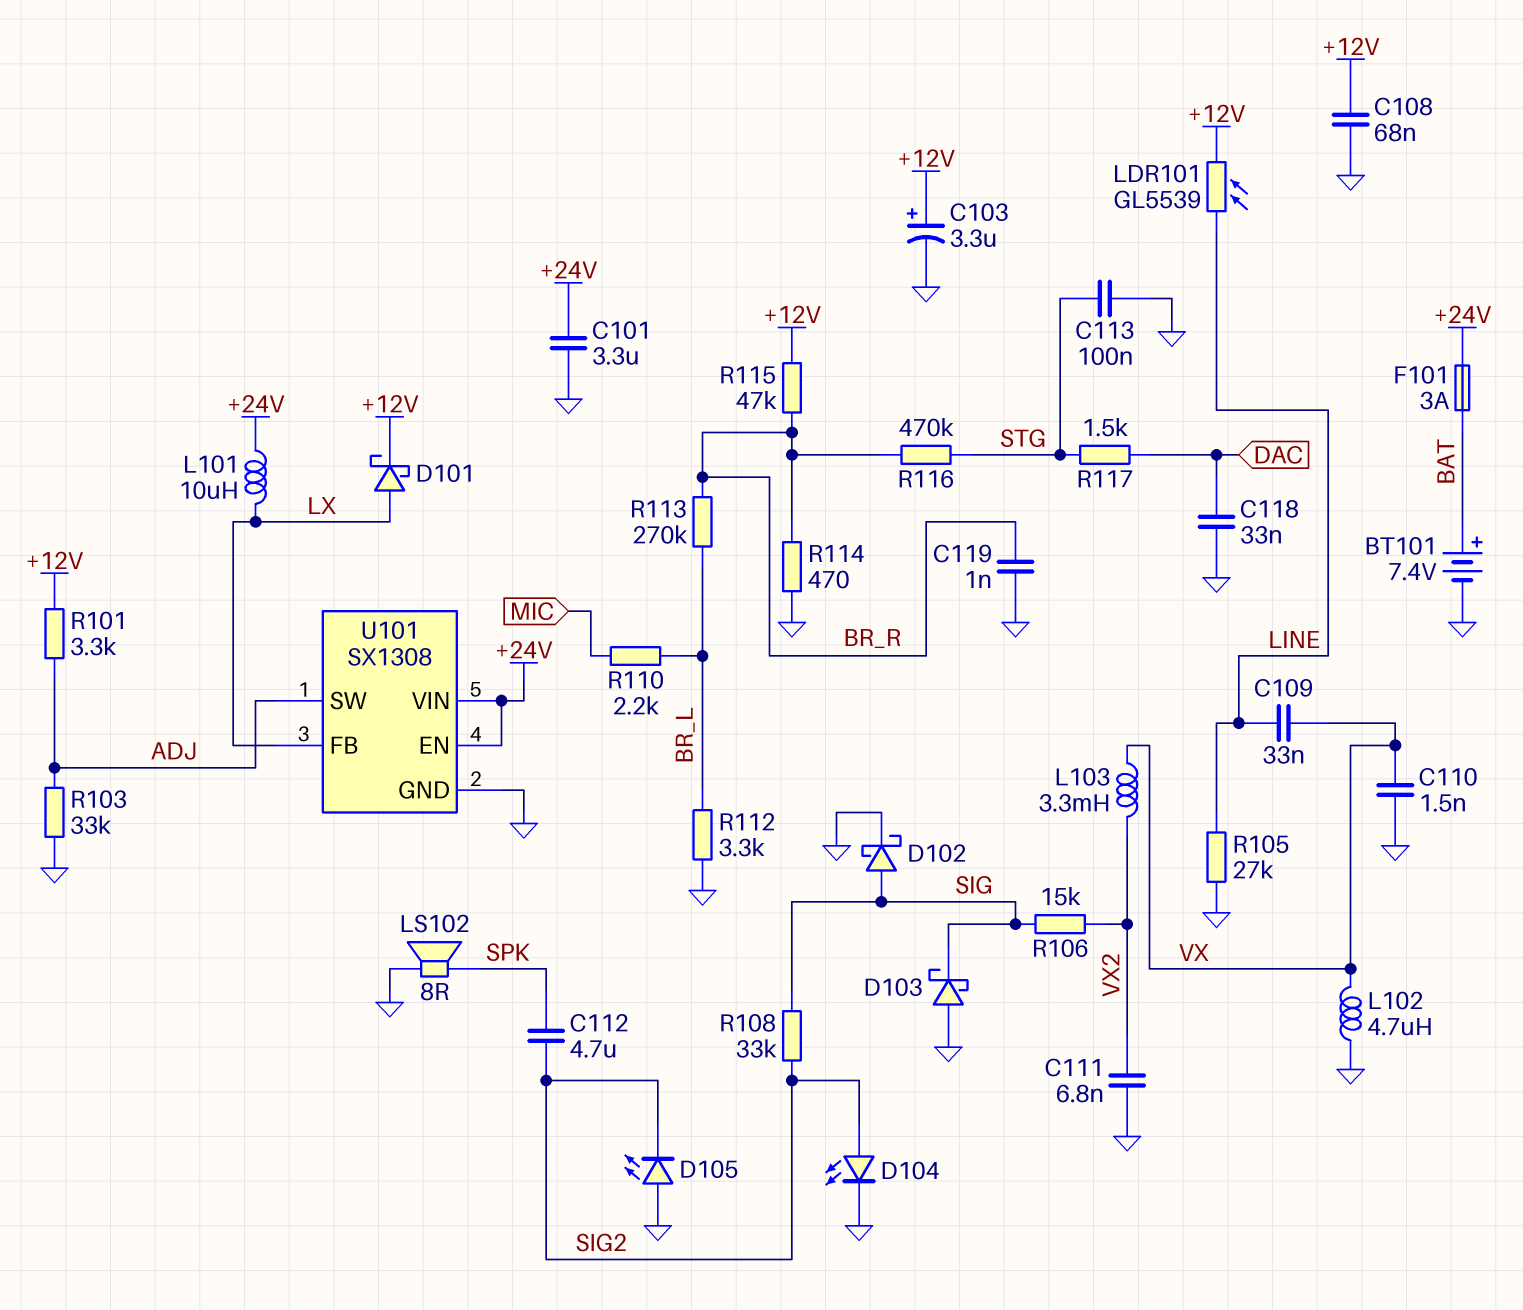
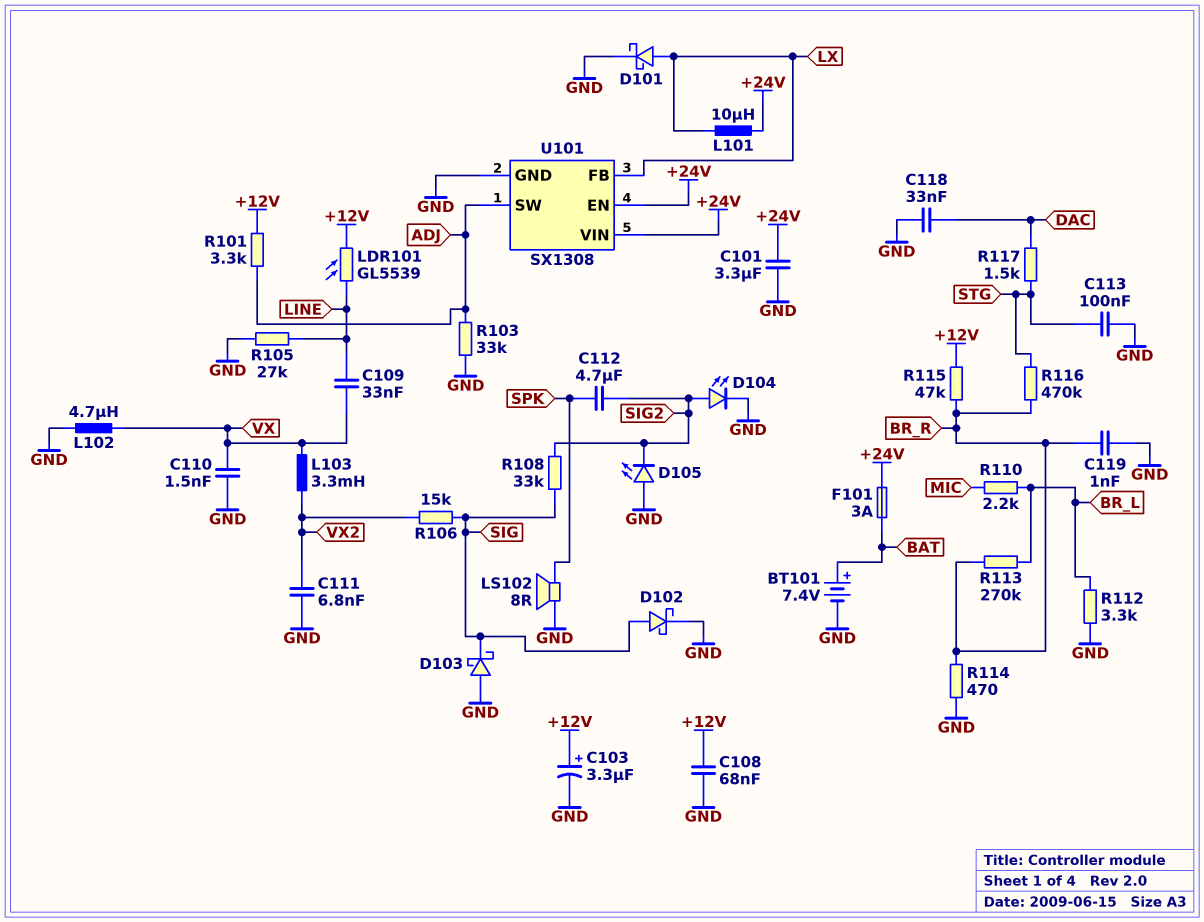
D101: schottky (A LX, K +12V) -> schottky (A LX, K GND)

